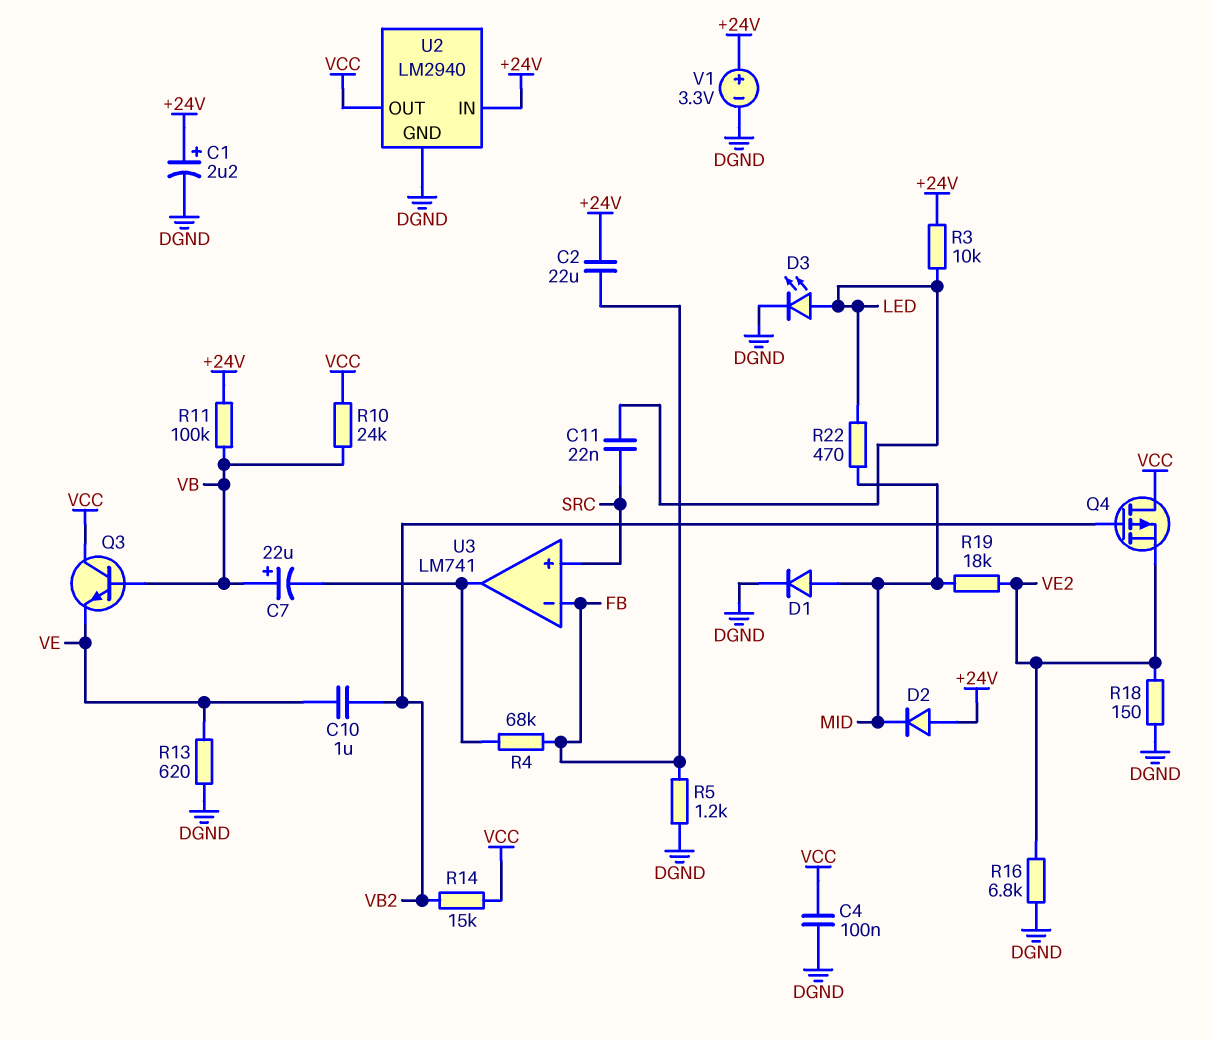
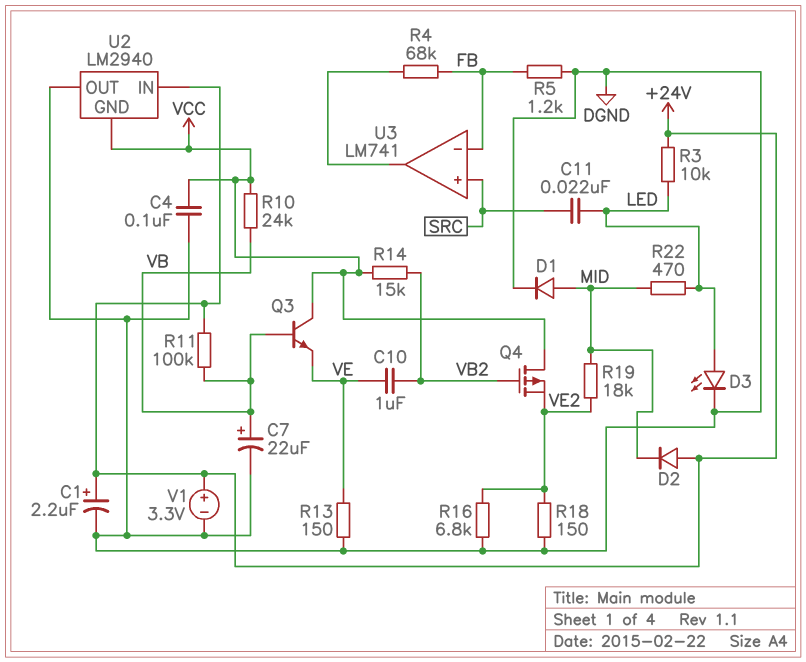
C2: 22uF (+24V, FB) -> none
C7: 22uF (plus VB, minus U3/out) -> 22uF (plus VB, minus DGND)
R13: 620 (DGND, VE) -> 150 (DGND, VE)
U2 pin GND: DGND -> VCC
U2 pin OUT: VCC -> DGND

